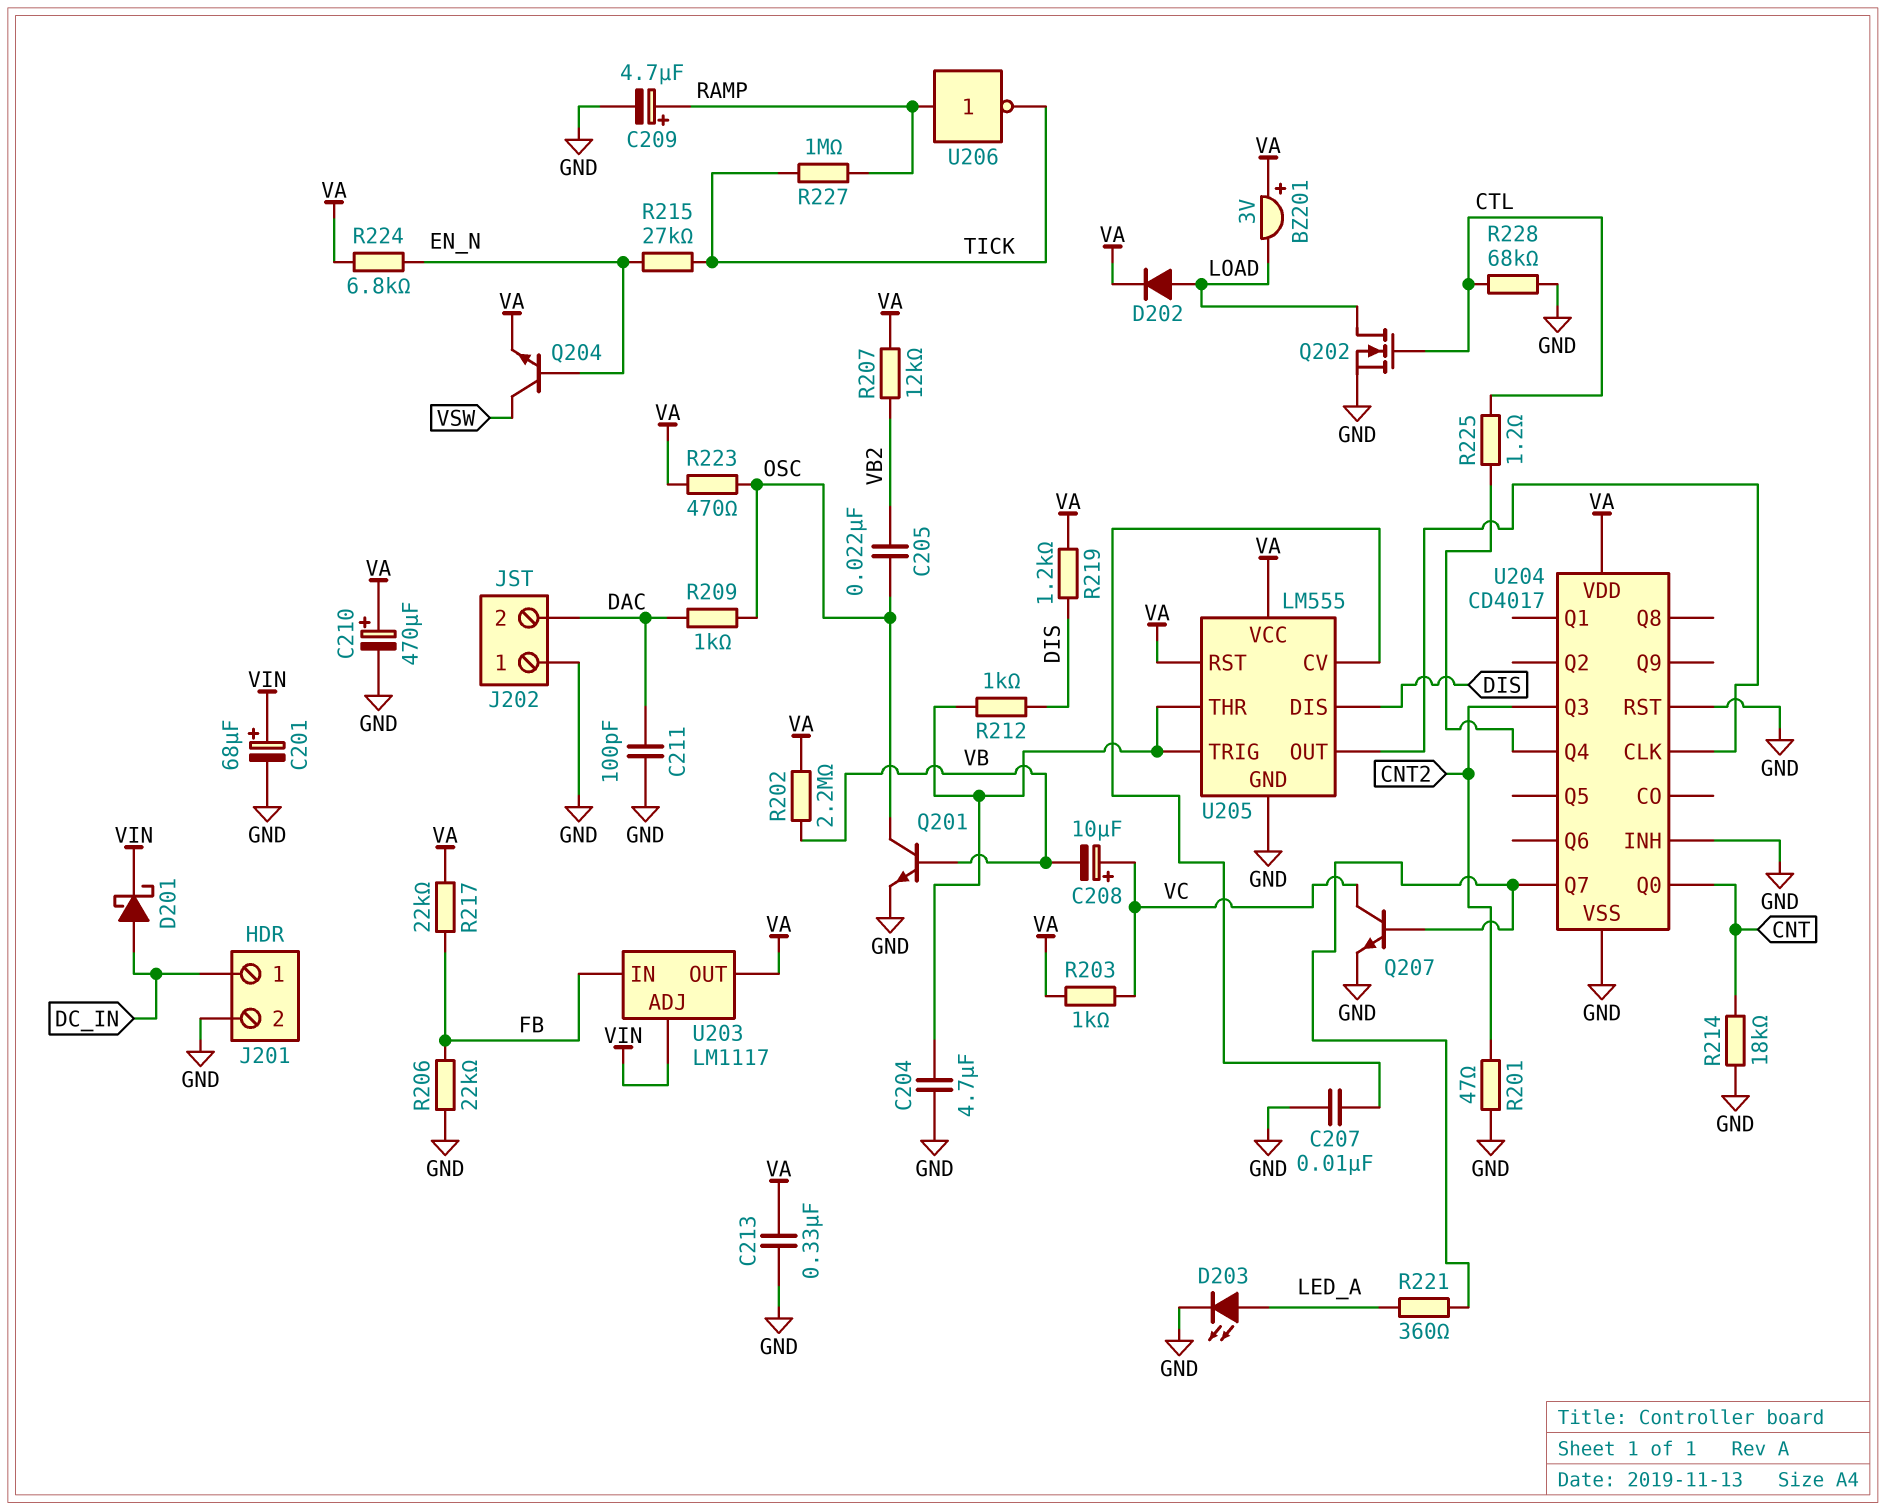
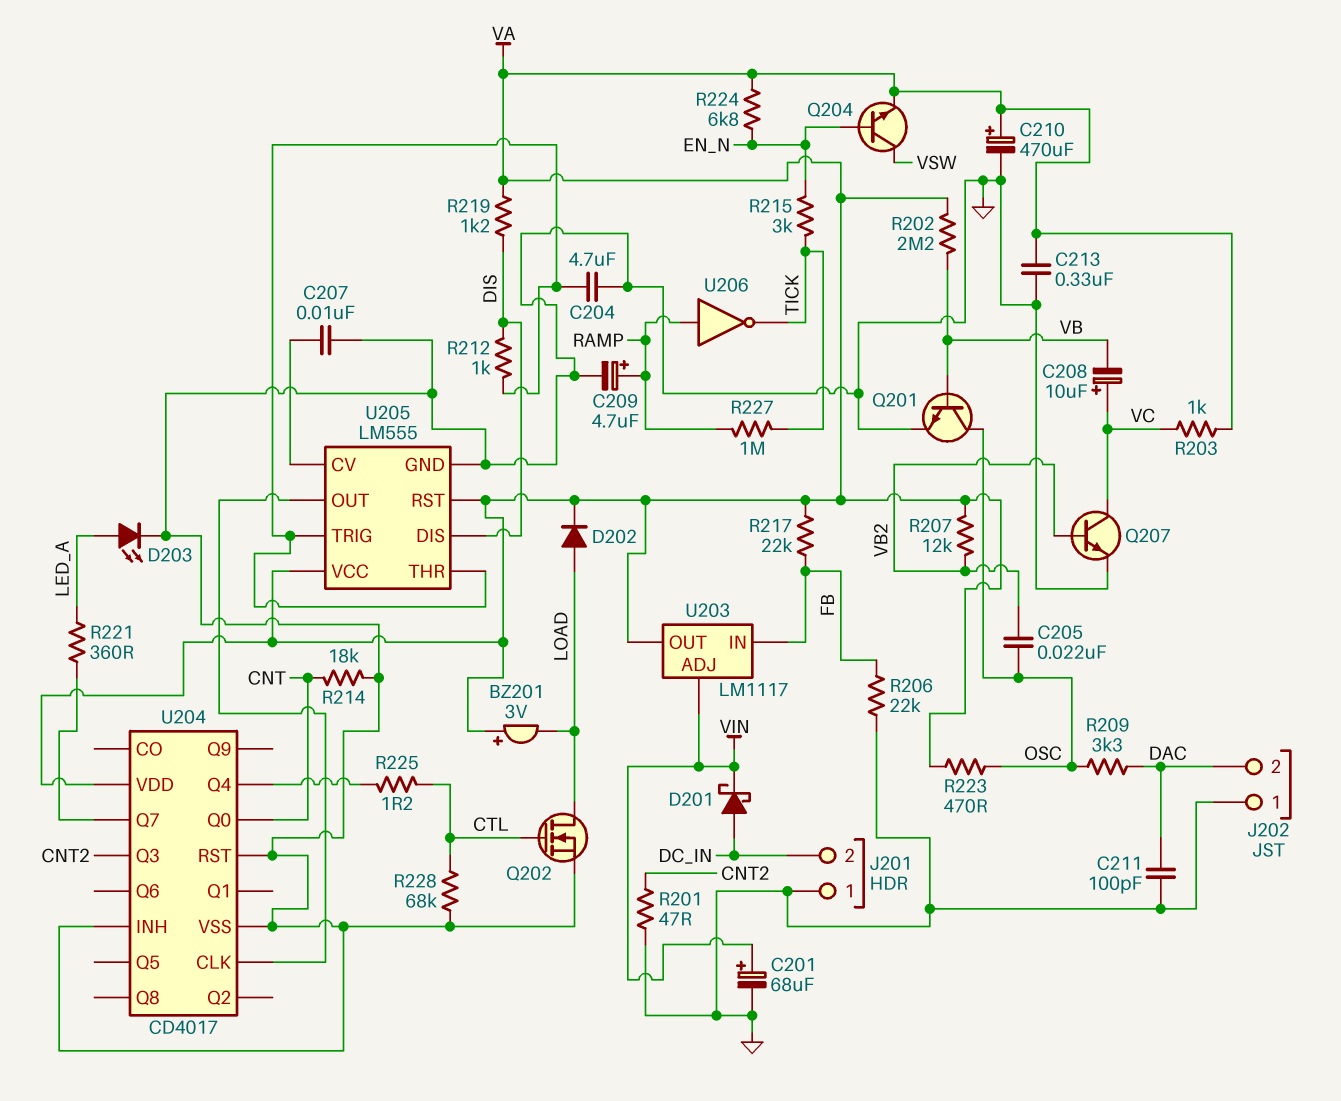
J201 pin 1: DC_IN -> GND
J201 pin 2: GND -> DC_IN
Q207: NPN (B U204/Q7, C VC, E GND) -> NPN (B VB2, C VC, E GND)
R209: 1k (DAC, OSC) -> 3.3k (DAC, OSC)
R215: 27k (EN_N, TICK) -> 3k (EN_N, TICK)

